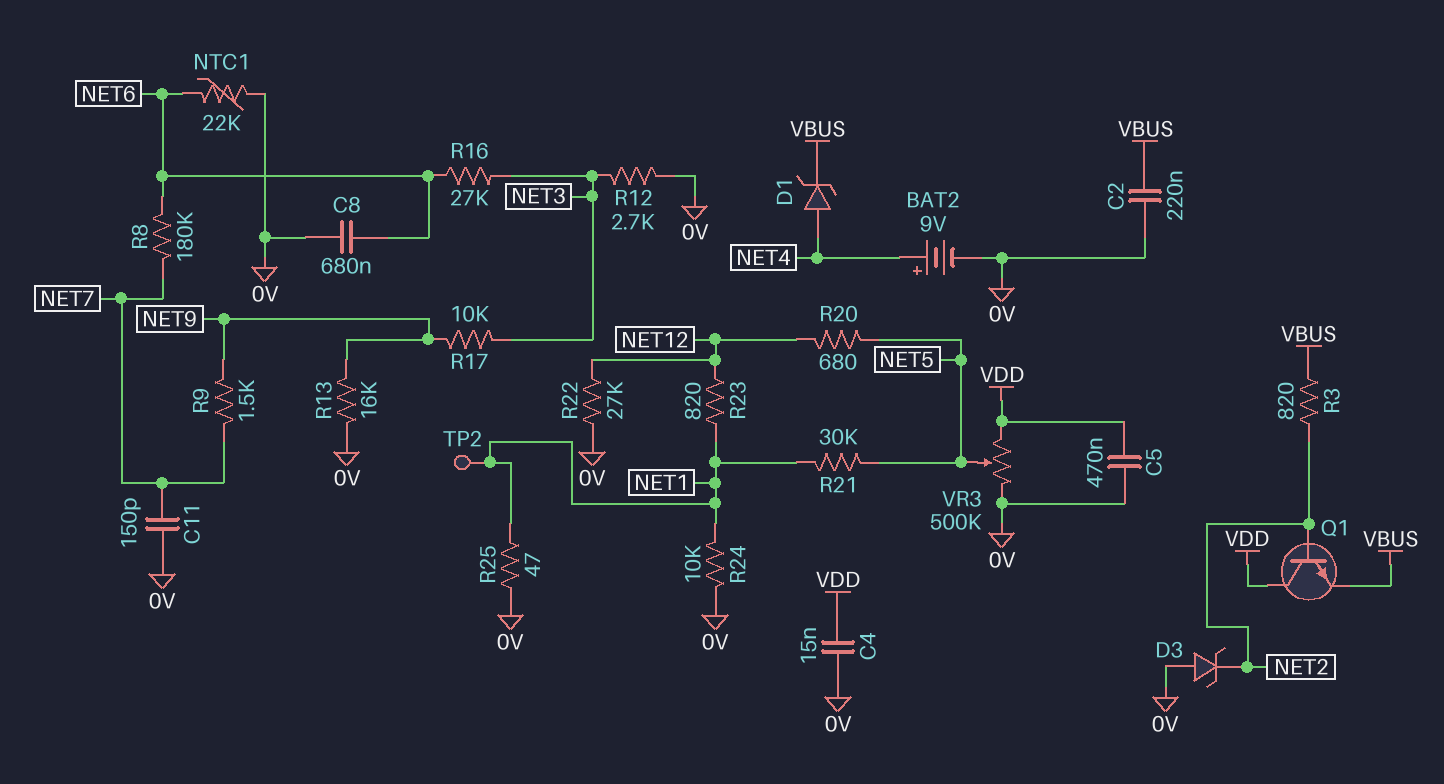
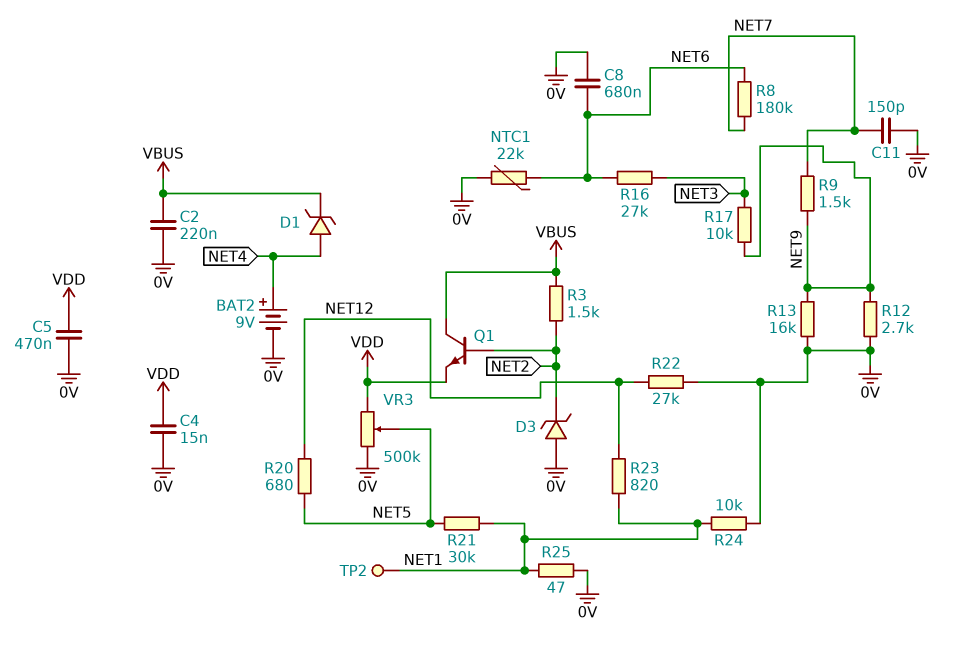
Q1: NPN (B NET2, C VDD, E VBUS) -> NPN (B NET2, C VBUS, E VDD)
R3: 820 (NET2, VBUS) -> 1.5k (NET2, VBUS)
R12: 2.7k (0V, NET3) -> 2.7k (0V, NET9)

